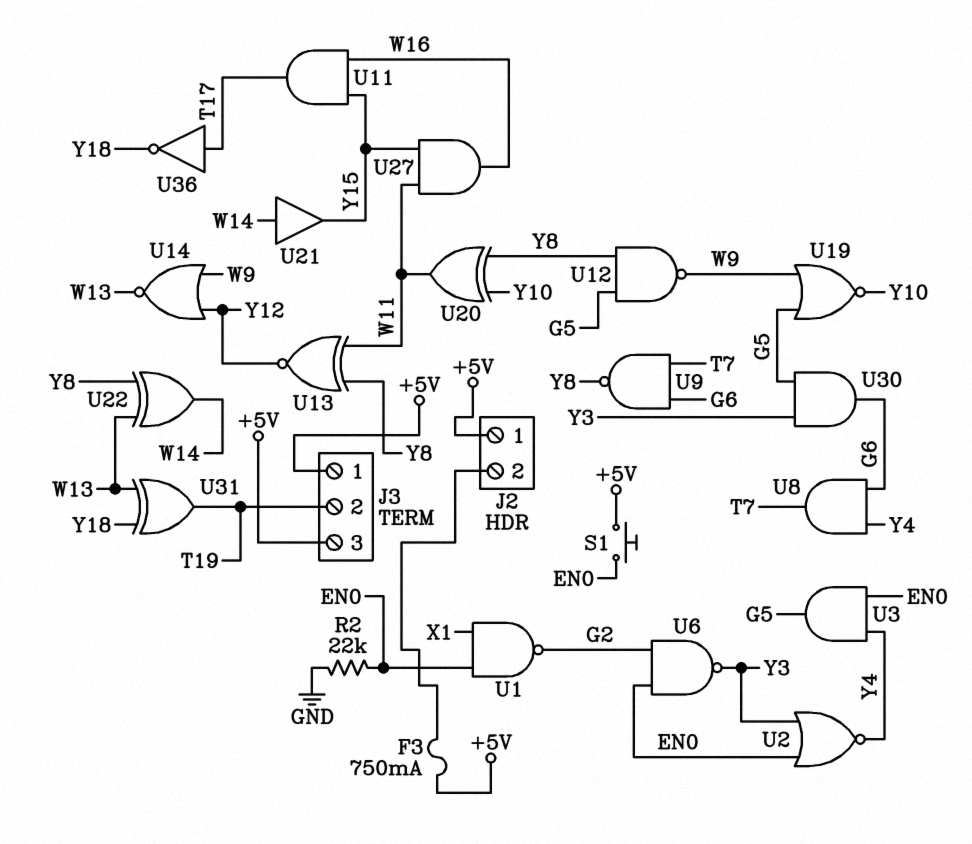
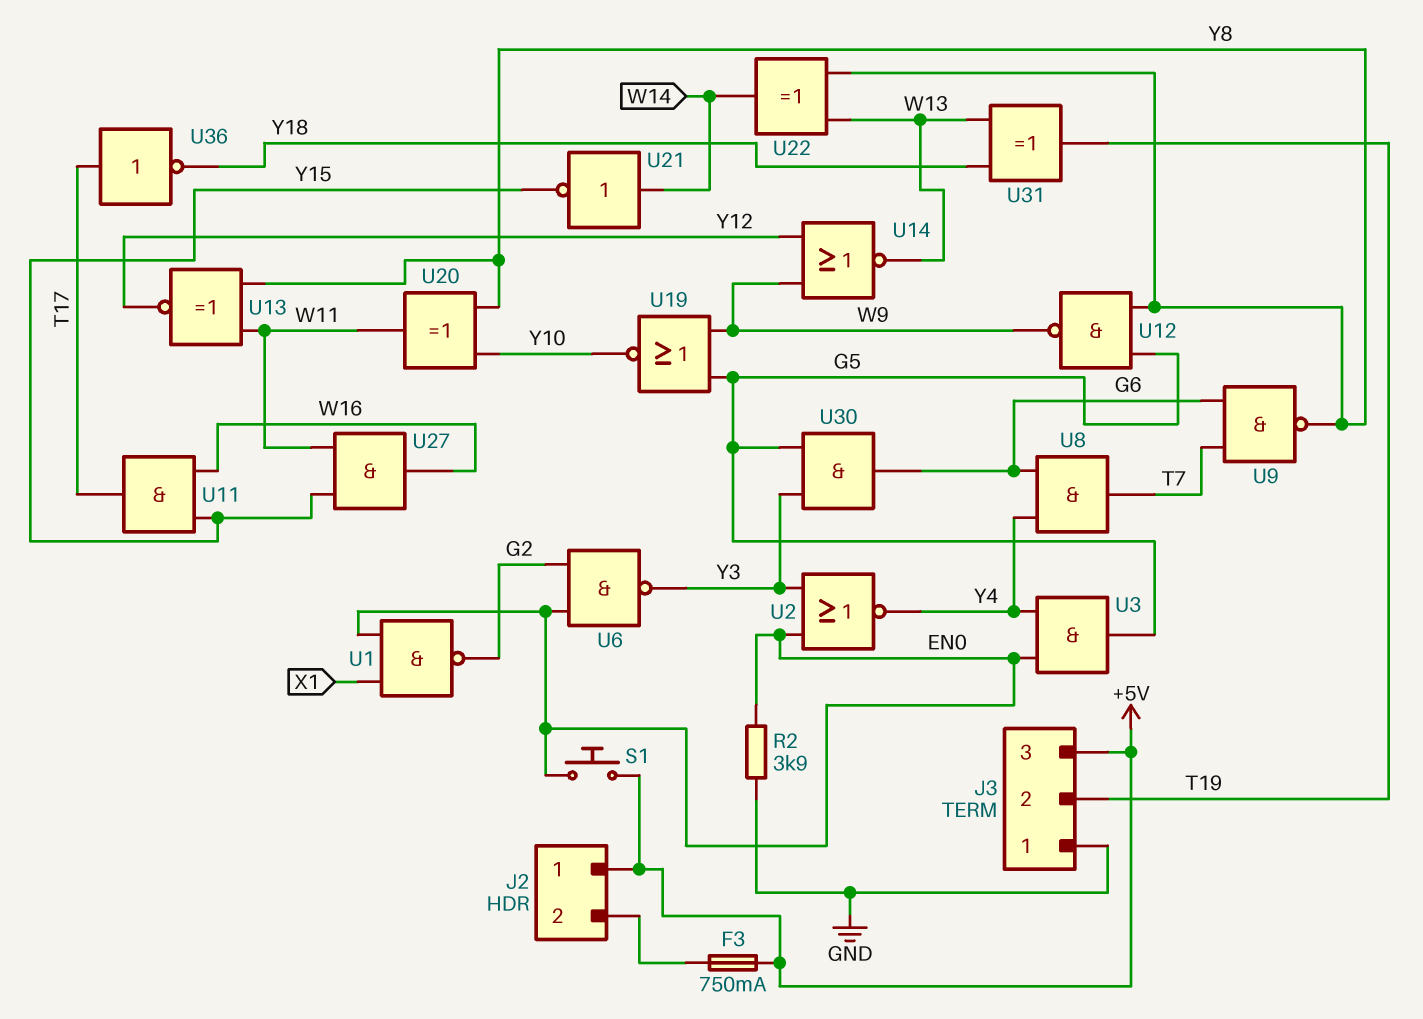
J3 pin 1: +5V -> GND
R2: 22k (EN0, GND) -> 3.9k (EN0, GND)
U21: buffer (in W14, out Y15) -> NOT (in W14, out Y15)

